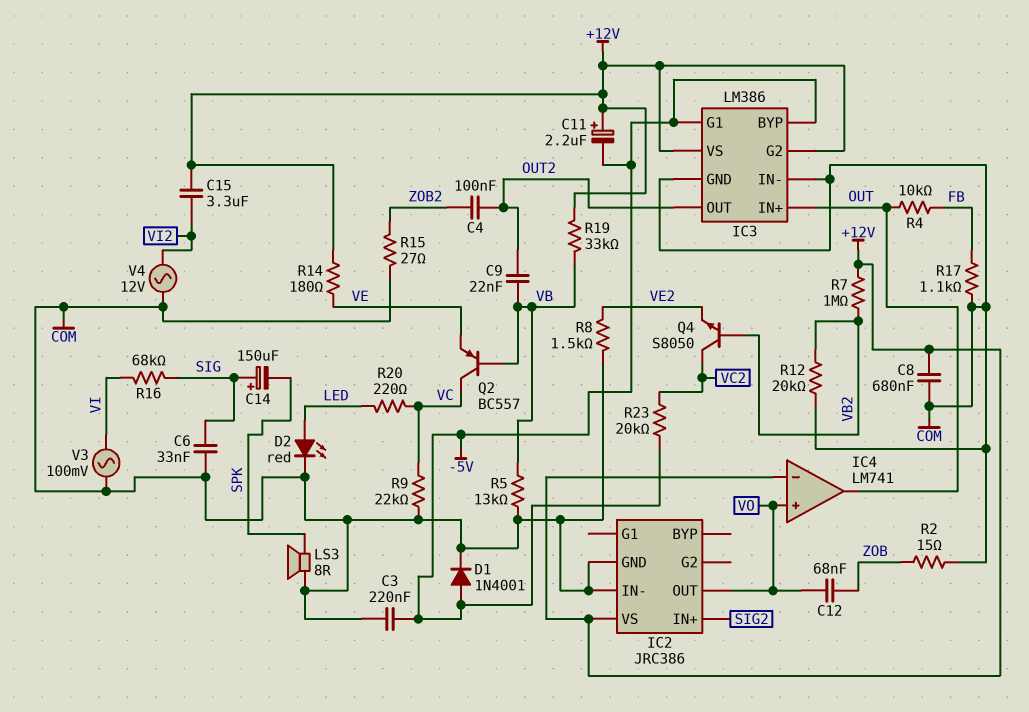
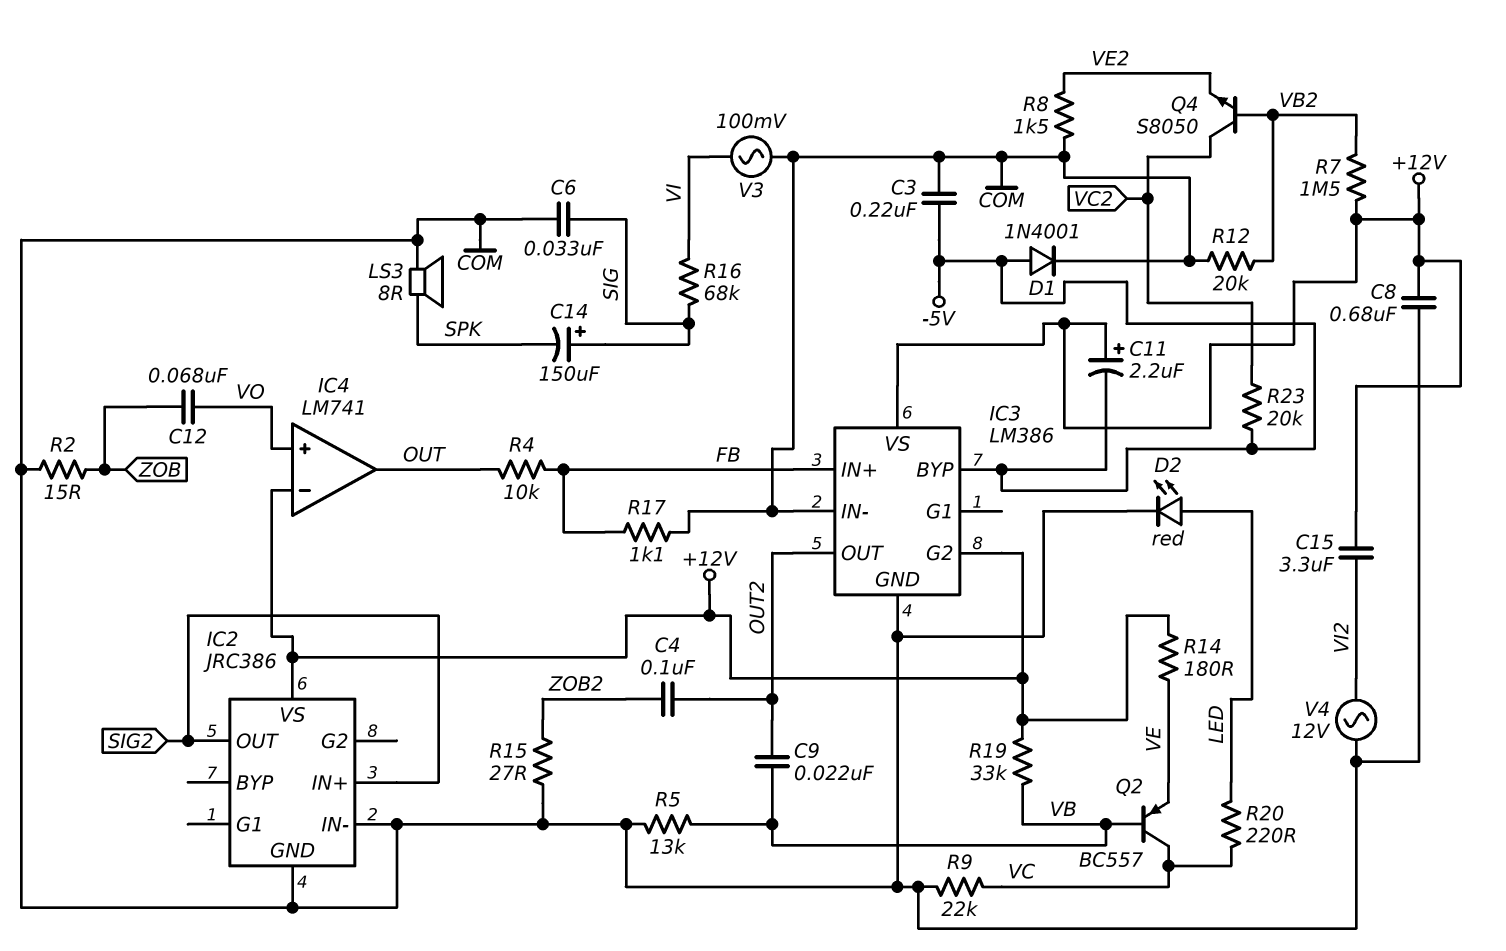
IC2 pin OUT: VO -> SIG2
IC3 pin G1: -5V -> none
IC3 pin IN+: OUT -> FB
R7: 1M (+12V, VB2) -> 1.5M (+12V, VB2)

